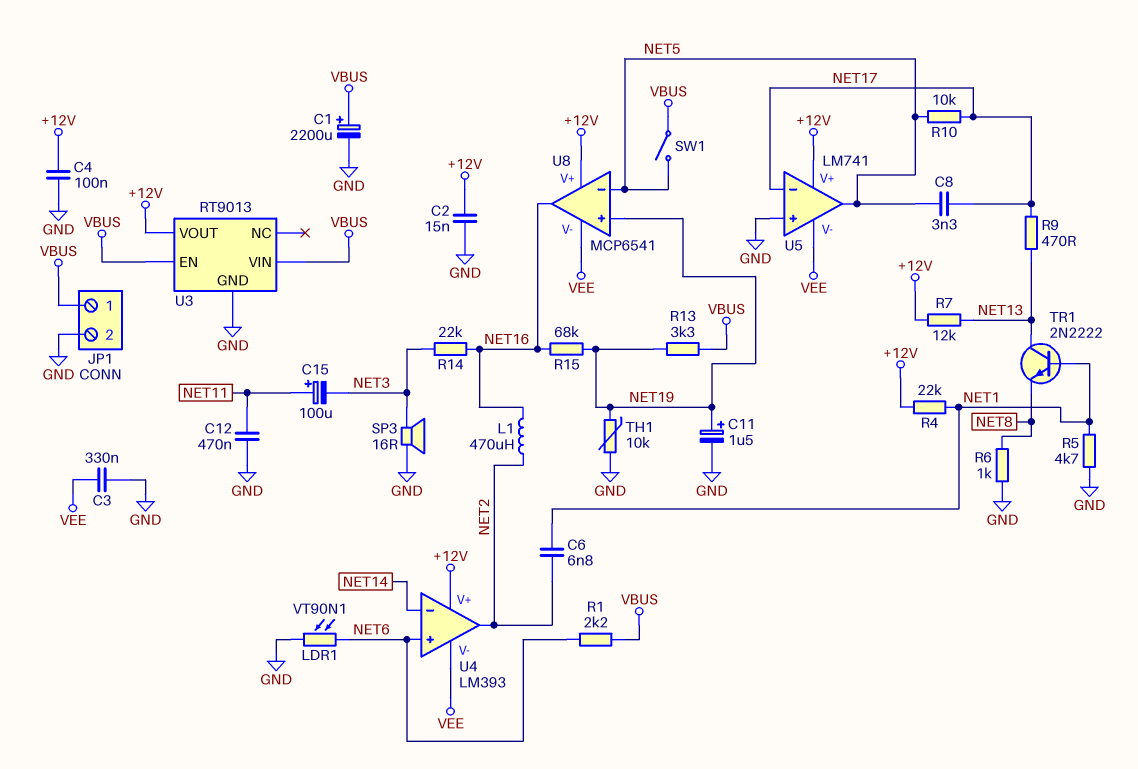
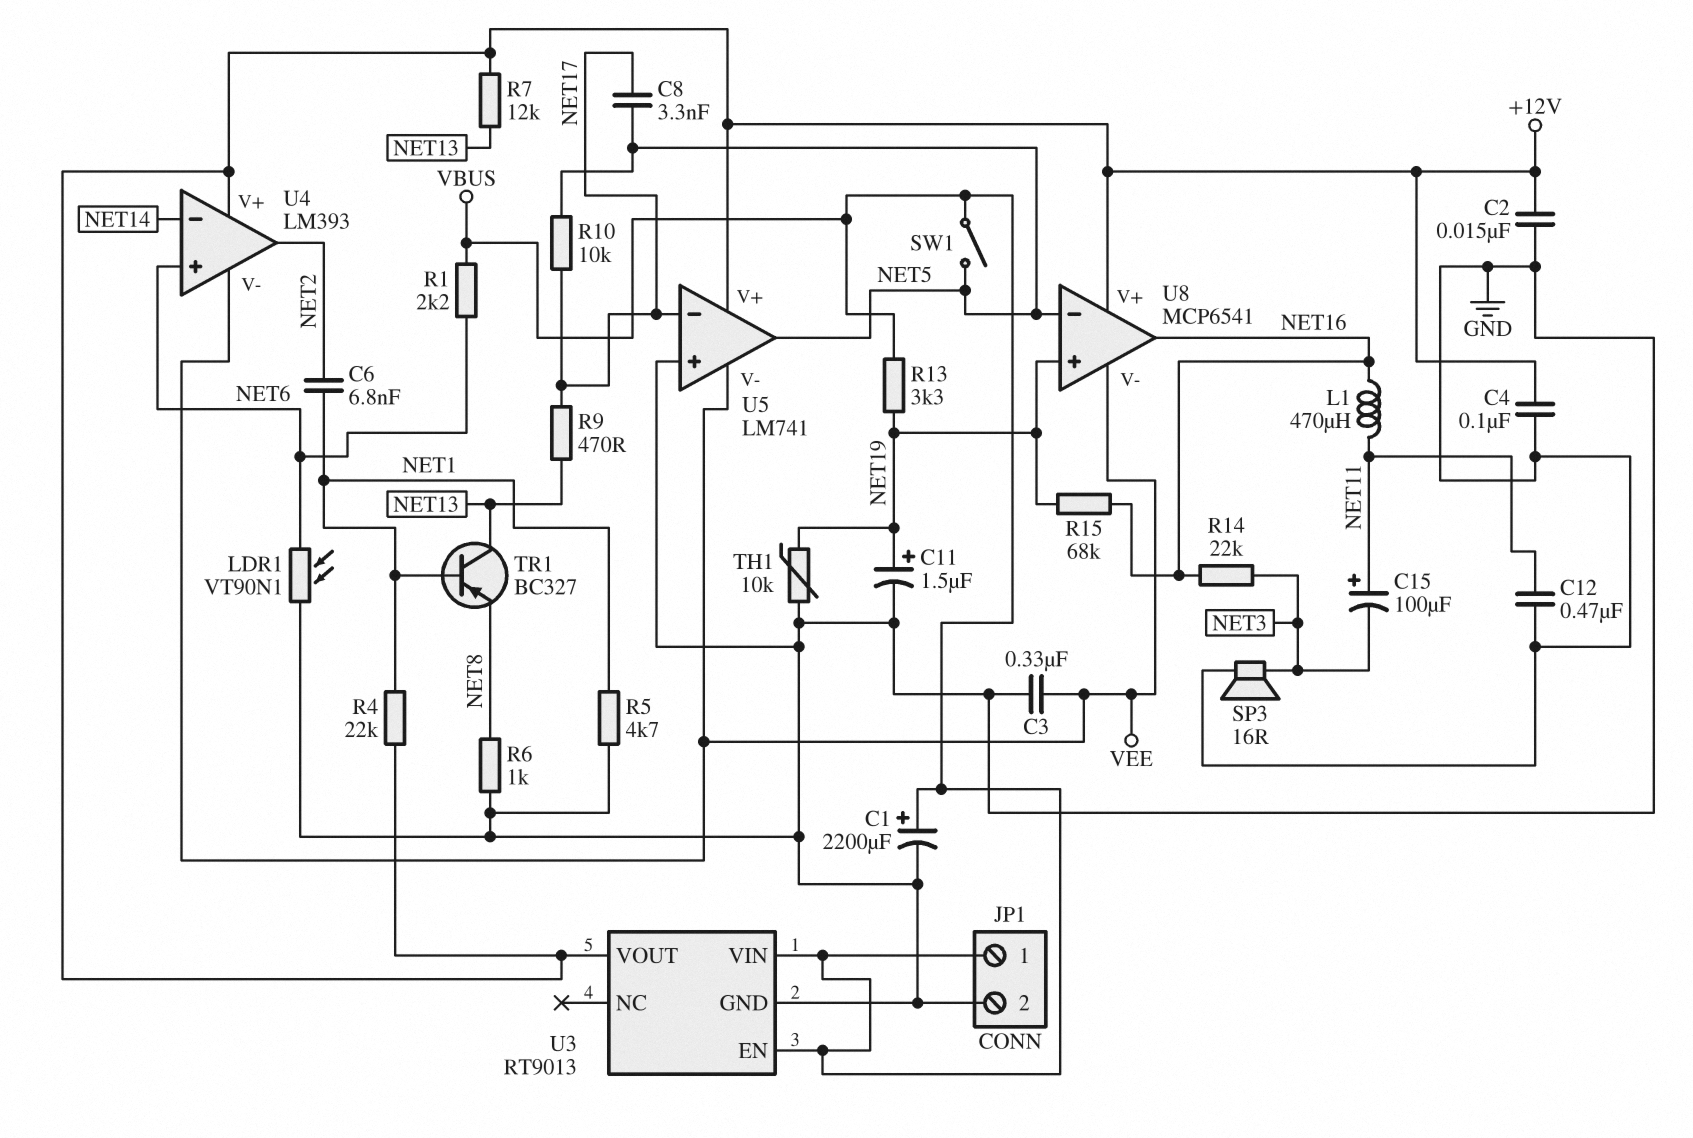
L1: 470uH (NET2, NET16) -> 470uH (NET11, NET16)
TR1: NPN 2N2222 (B NET1, C NET13, E NET8) -> PNP BC327 (B NET1, C NET13, E NET8)

